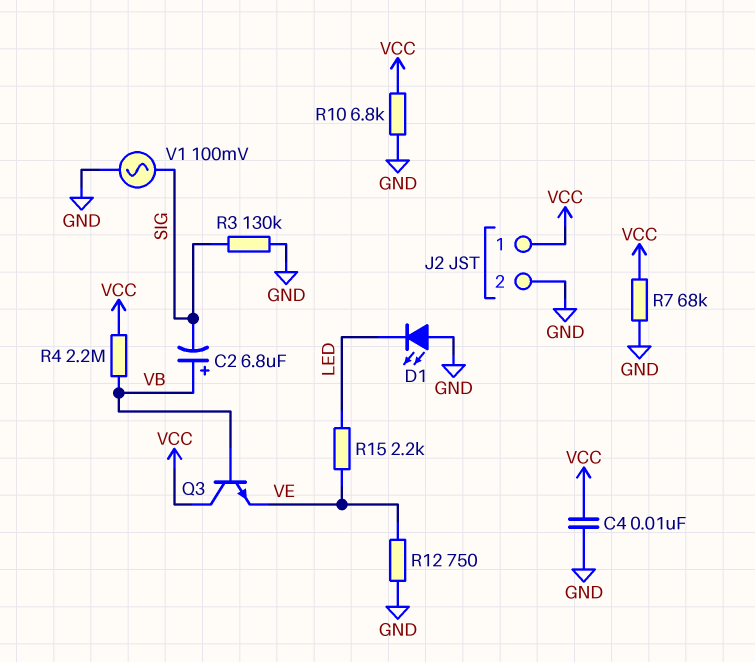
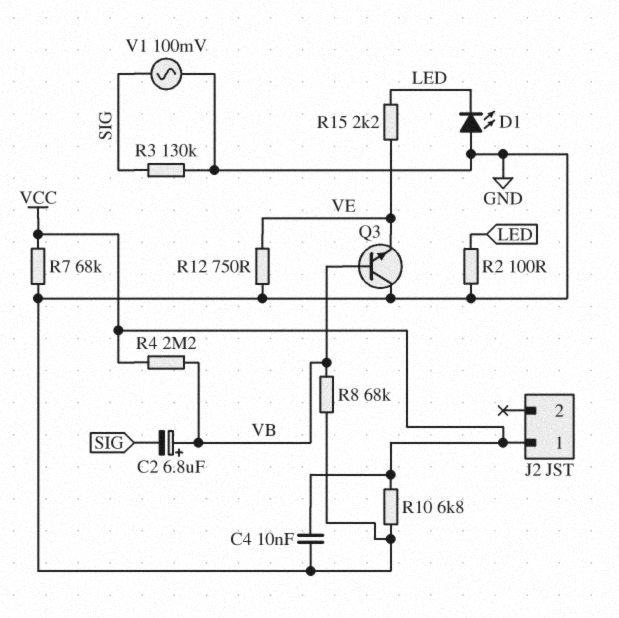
J2 pin 2: GND -> none
Q3: NPN (B VB, C VCC, E VE) -> NPN (B VB, C GND, E VE)
R2: none -> 100 (GND, LED)
R8: none -> 68k (GND, VB)

